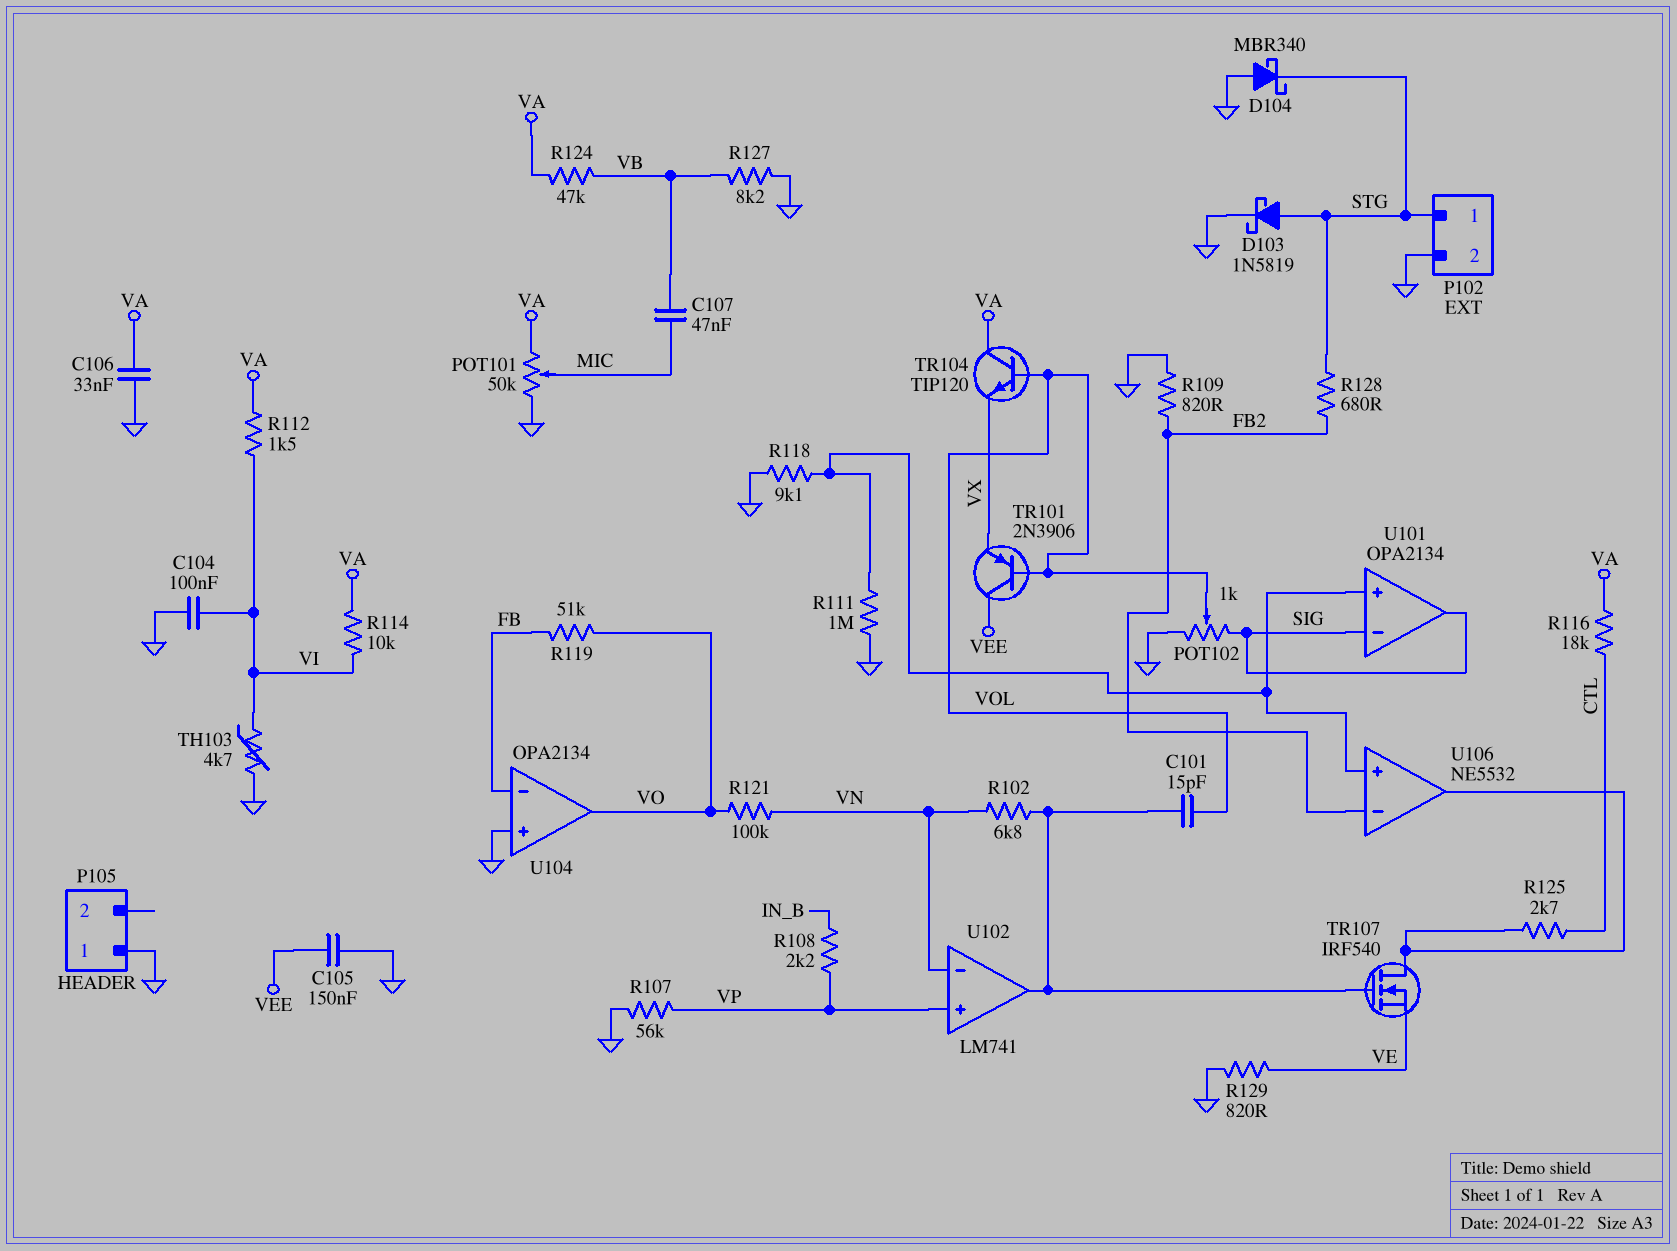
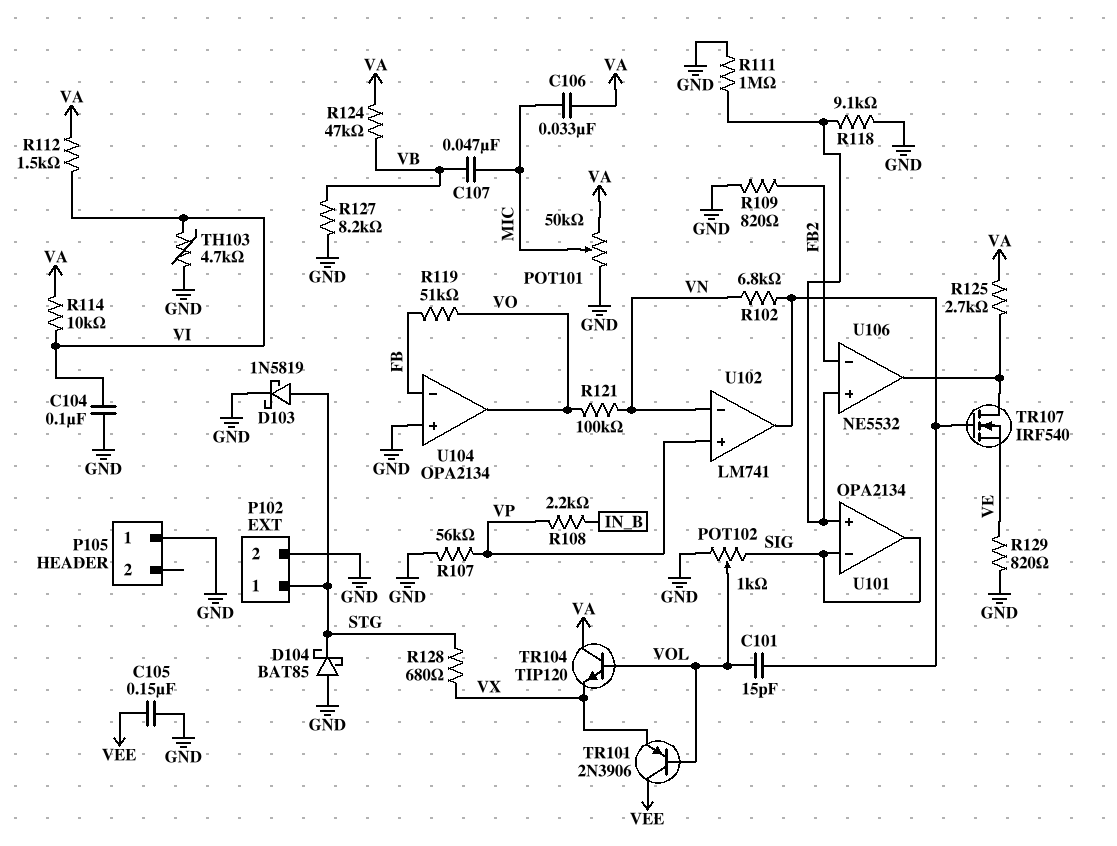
C106: 33nF (GND, VA) -> 33nF (MIC, VA)
D104: schottky MBR340 (A GND, K STG) -> schottky BAT85 (A GND, K STG)
R116: 18k (CTL, VA) -> none
R125: 2.7k (CTL, U106/out) -> 2.7k (U106/out, VA)
R128: 680 (FB2, STG) -> 680 (STG, VX)

